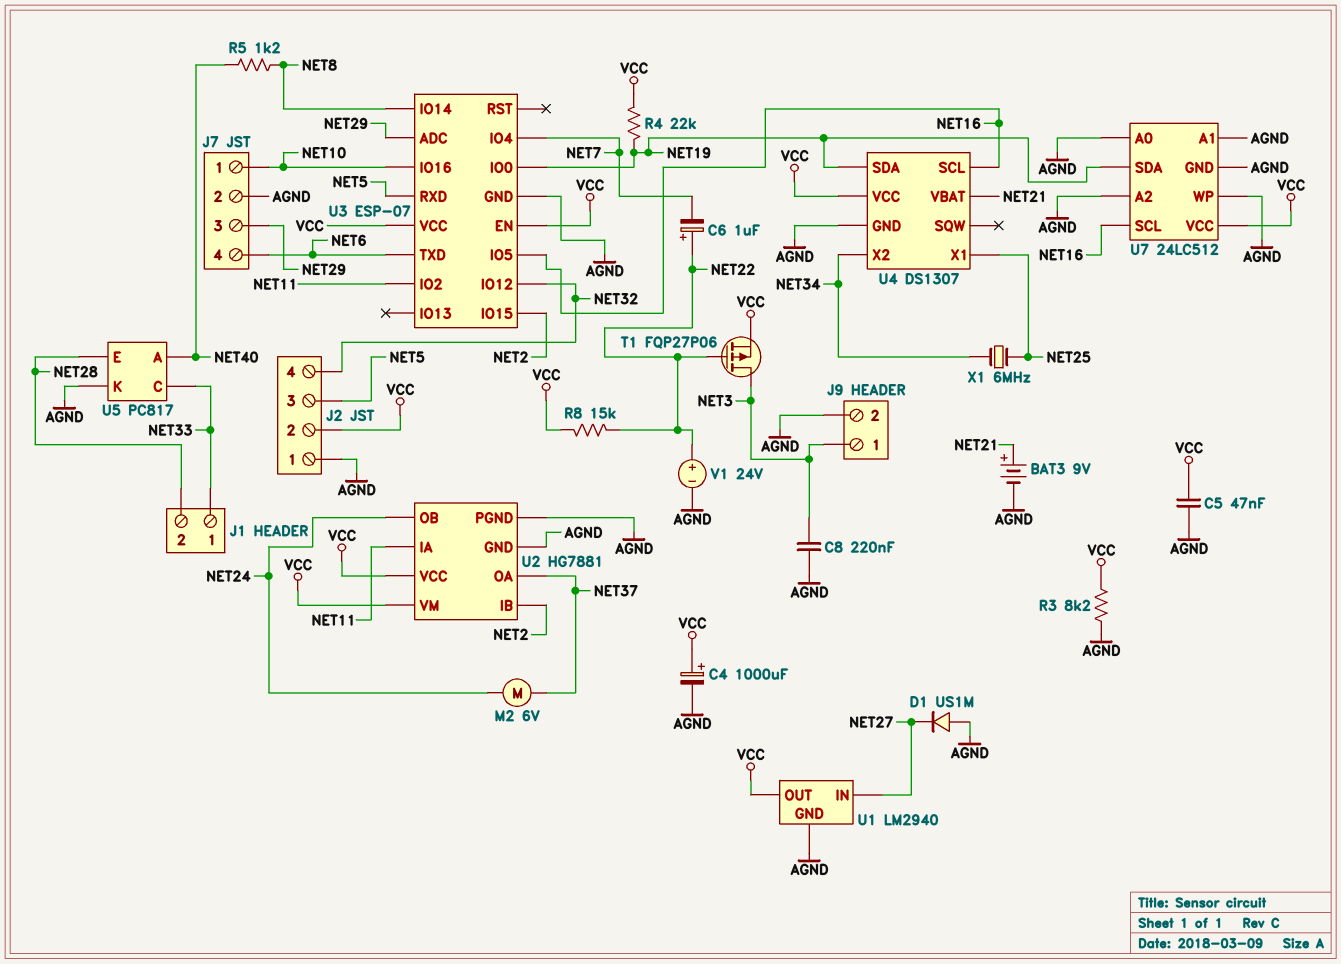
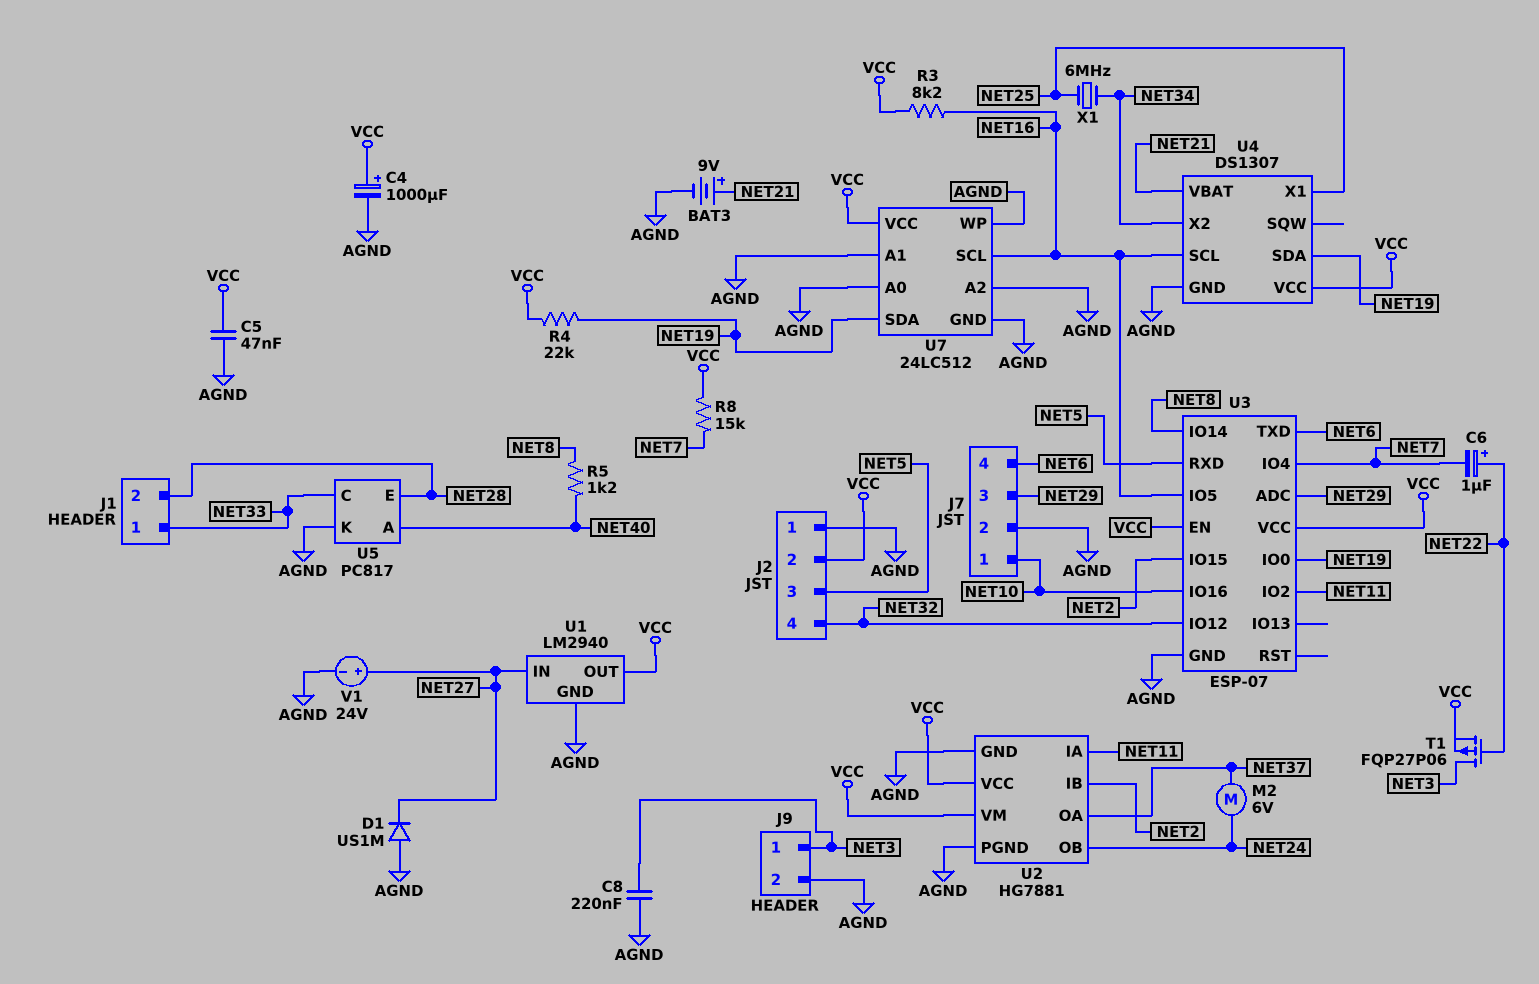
R3: 8.2k (AGND, VCC) -> 8.2k (NET16, VCC)
R8: 15k (NET22, VCC) -> 15k (NET7, VCC)
V1: 24V (plus NET22, minus AGND) -> 24V (plus NET27, minus AGND)

